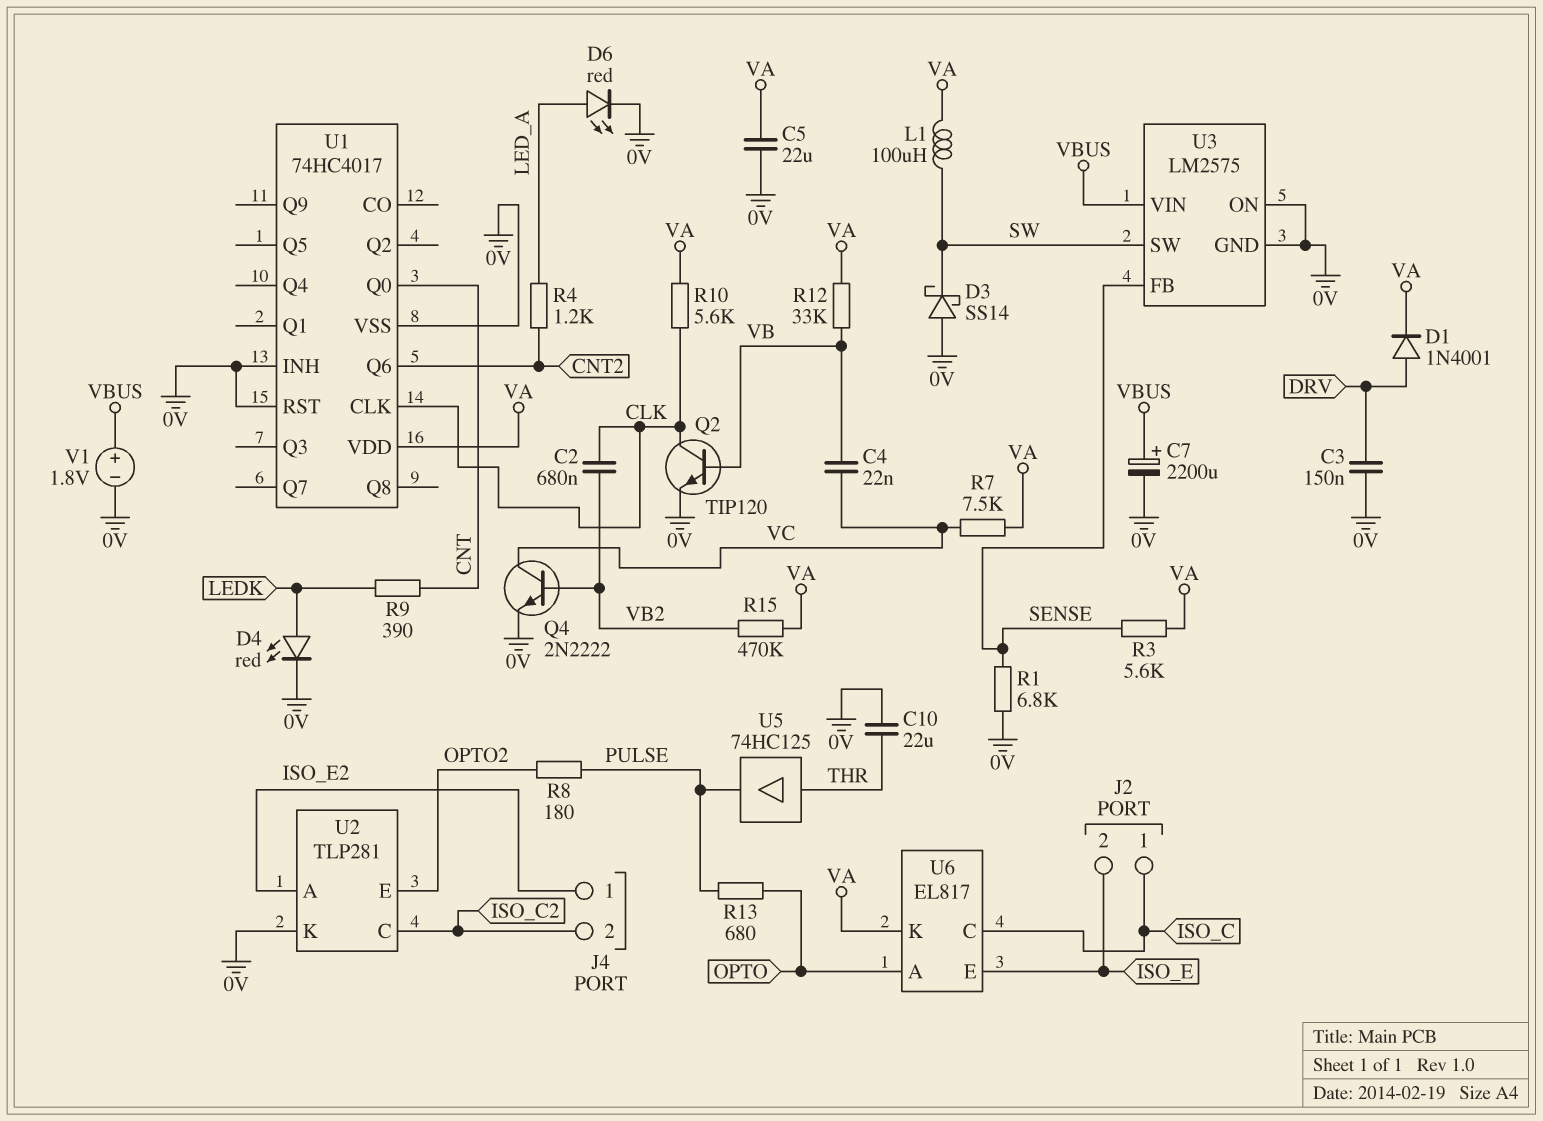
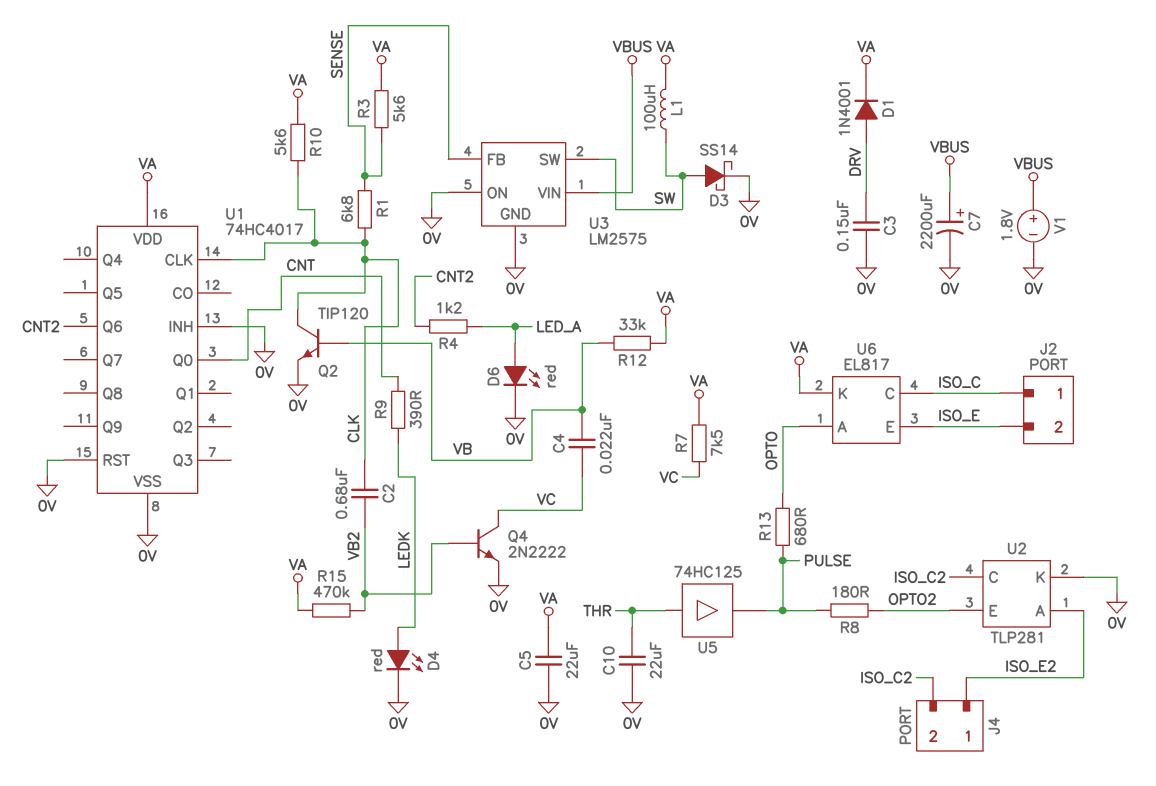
D3: schottky SS14 (A 0V, K SW) -> schottky SS14 (A SW, K 0V)
R1: 6.8k (0V, SENSE) -> 6.8k (CLK, SENSE)

